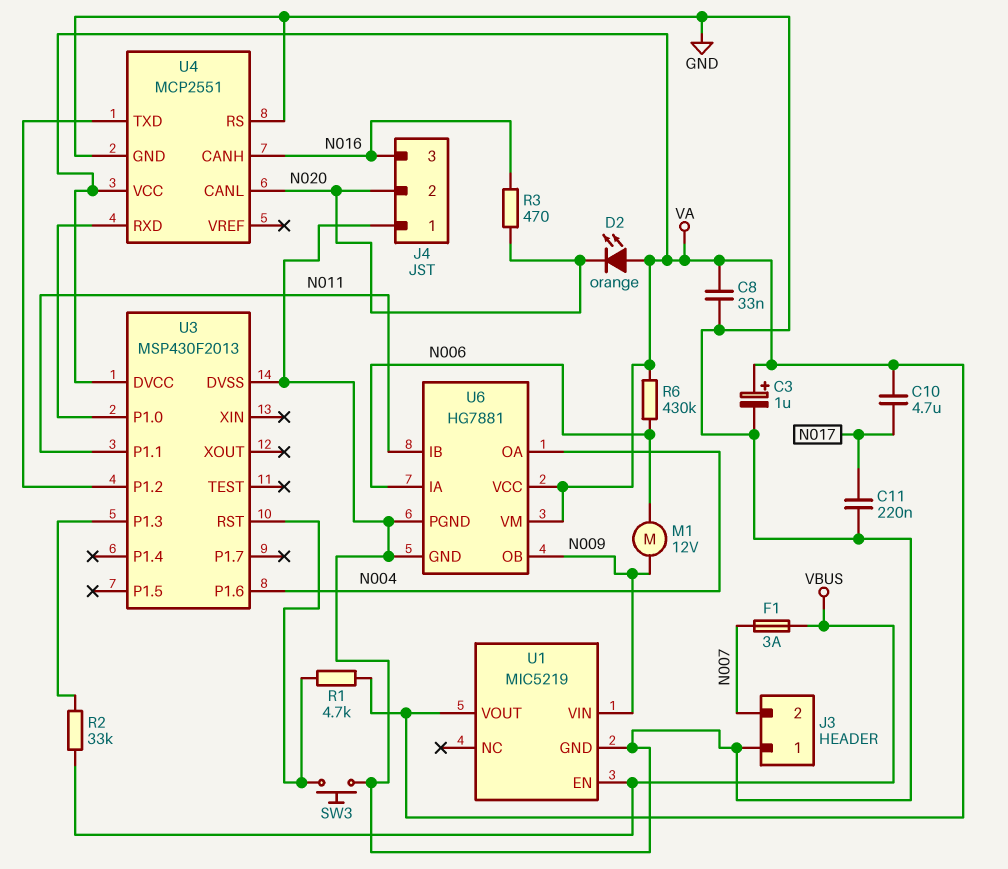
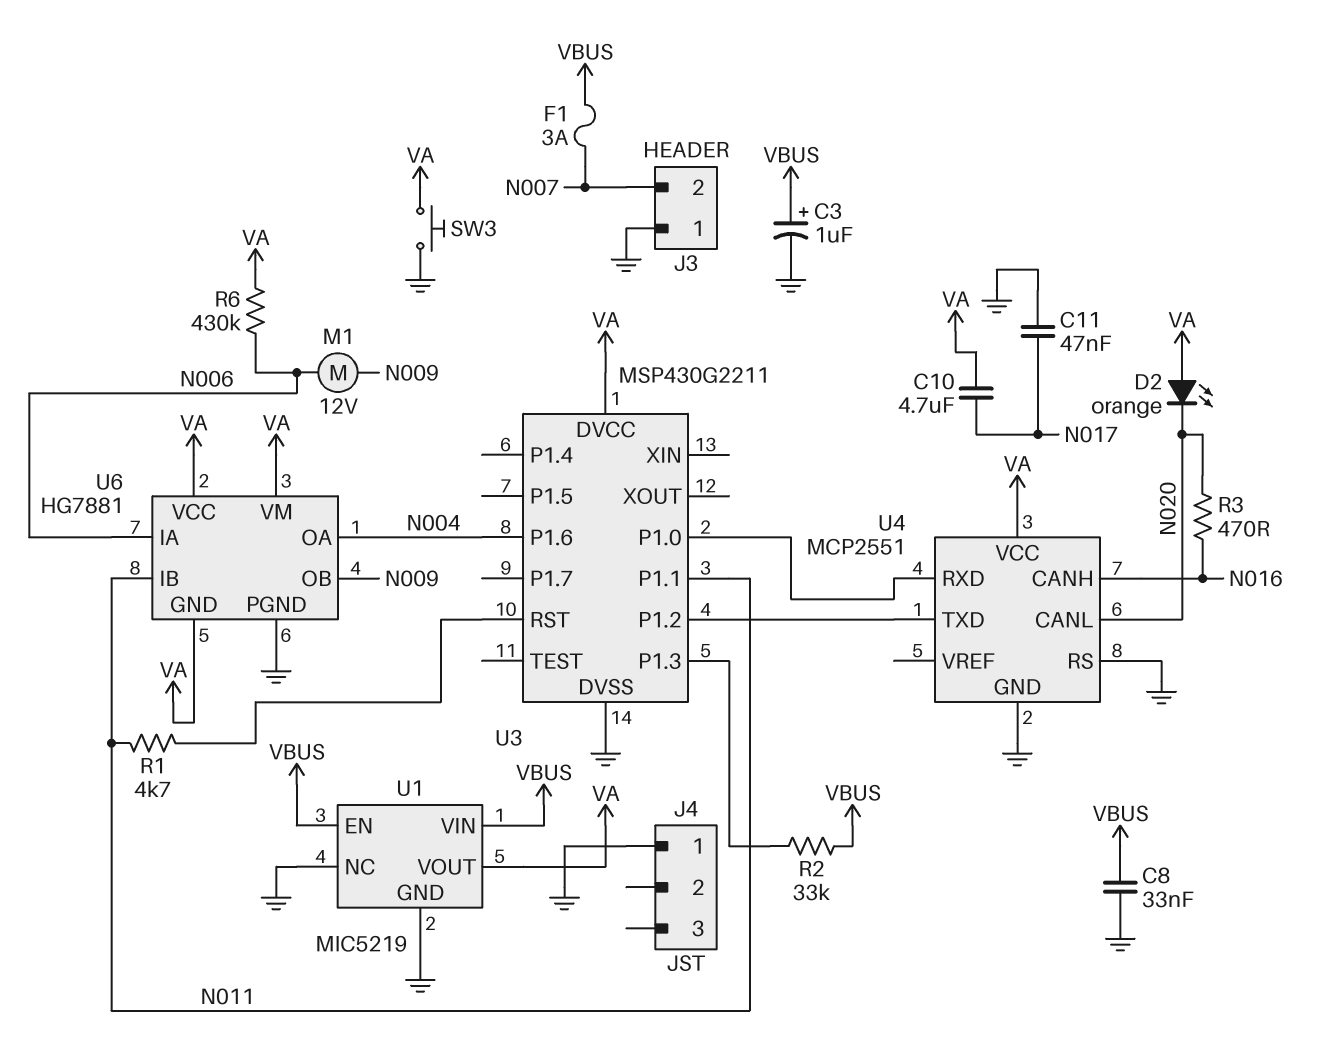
C3: 1uF (plus VA, minus GND) -> 1uF (plus VBUS, minus GND)
C8: 33nF (GND, VA) -> 33nF (GND, VBUS)
C11: 220nF (GND, N017) -> 47nF (GND, N017)
J4 pin 2: N020 -> none
J4 pin 3: N016 -> none
R1: 4.7k (U3/RST, VA) -> 4.7k (N011, U3/RST)
SW3: button (GND, U3/RST) -> button (GND, VA)
U1 pin NC: none -> GND
U1 pin VIN: N009 -> VBUS
U3: MSP430F2013 -> MSP430G2211
U6 pin GND: GND -> VA

